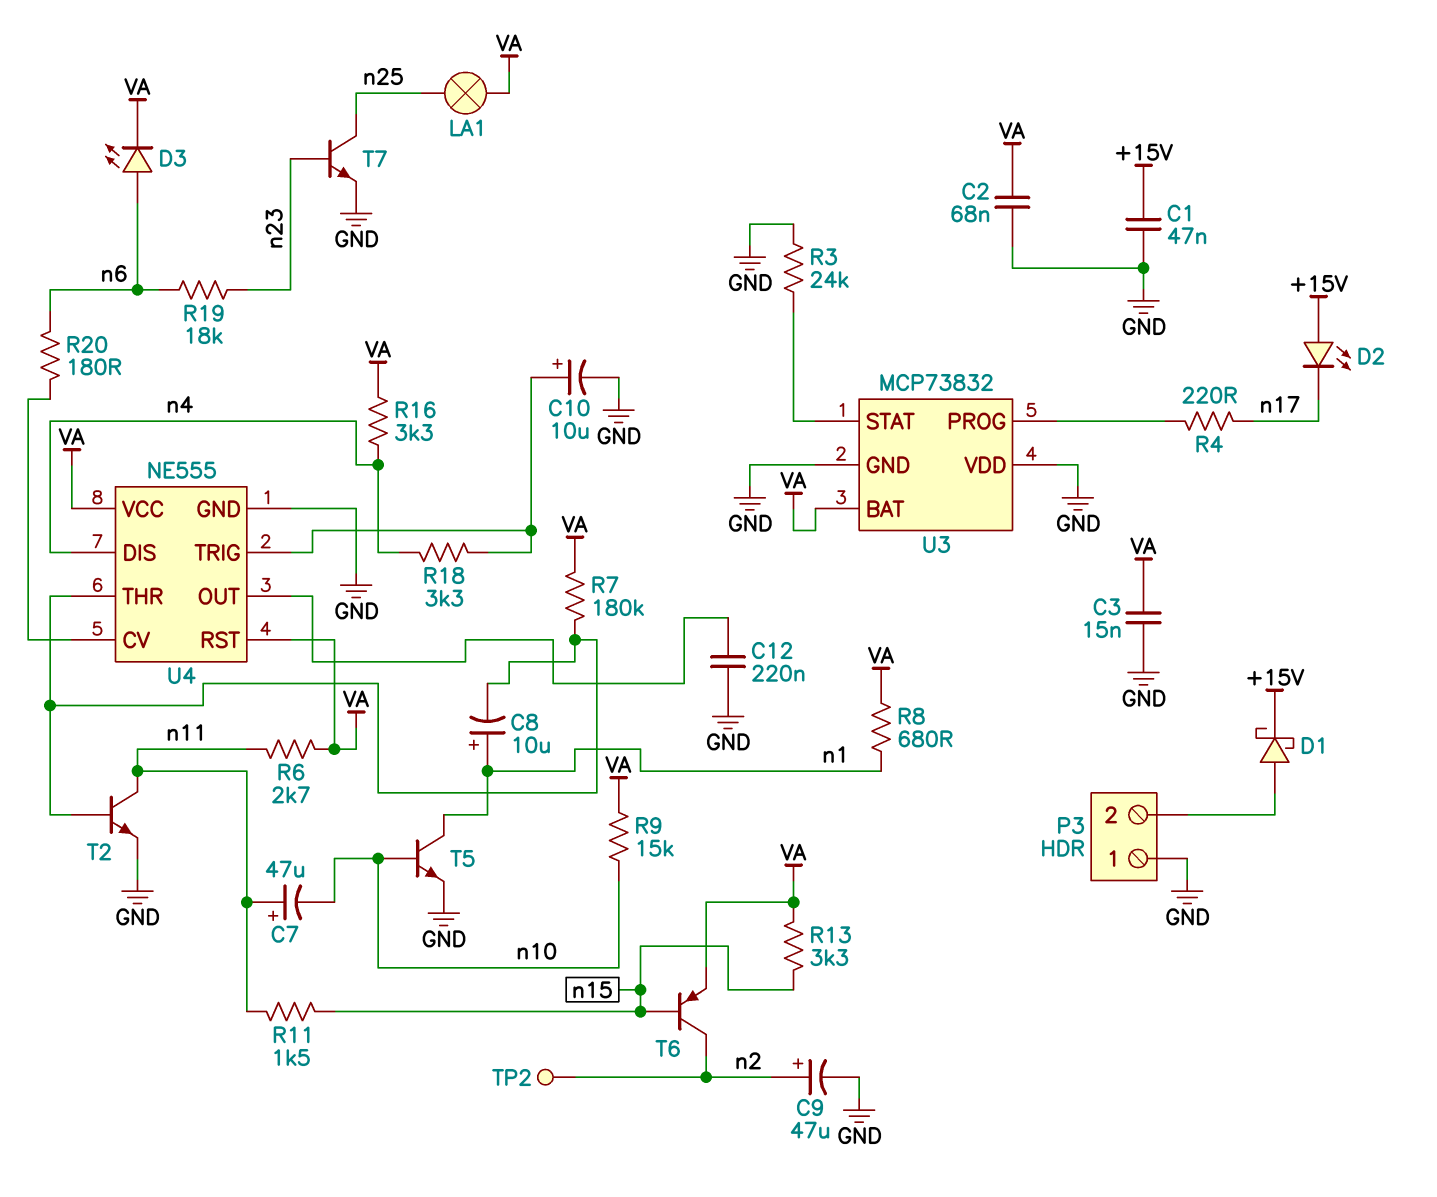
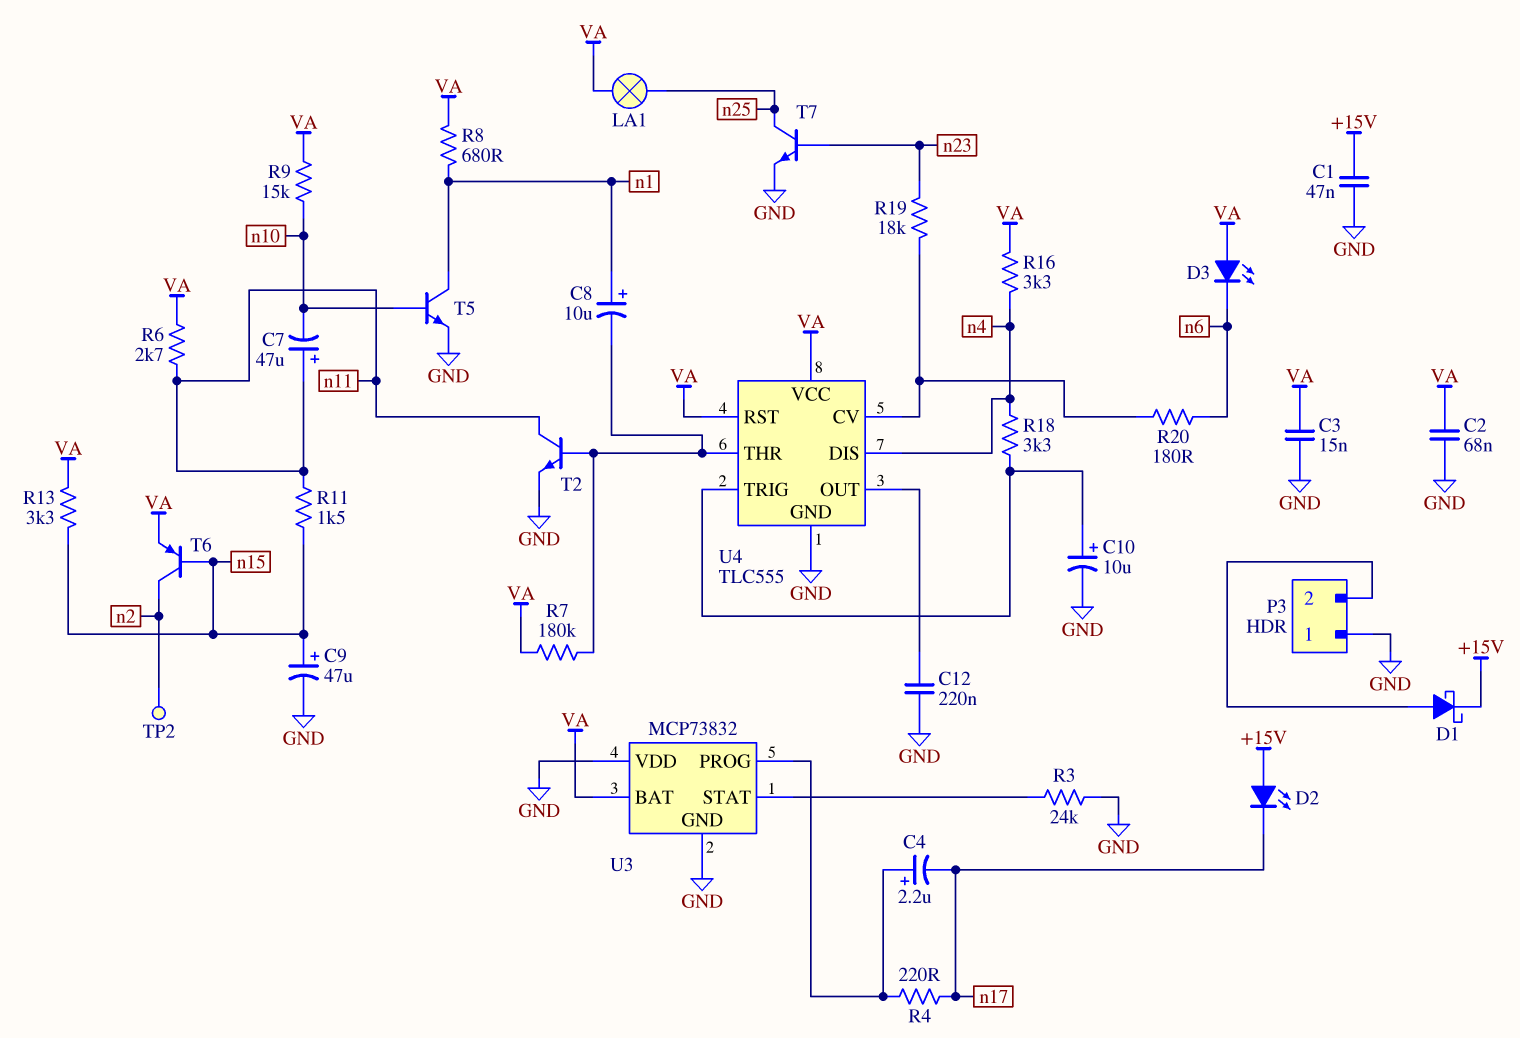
C4: none -> 2.2uF (plus U3/PROG, minus n17)
C9: 47uF (plus n2, minus GND) -> 47uF (plus n15, minus GND)
D3: LED (A n6, K VA) -> LED (A VA, K n6)
R19: 18k (n6, n23) -> 18k (U4/CV, n23)
U4: NE555 -> TLC555

